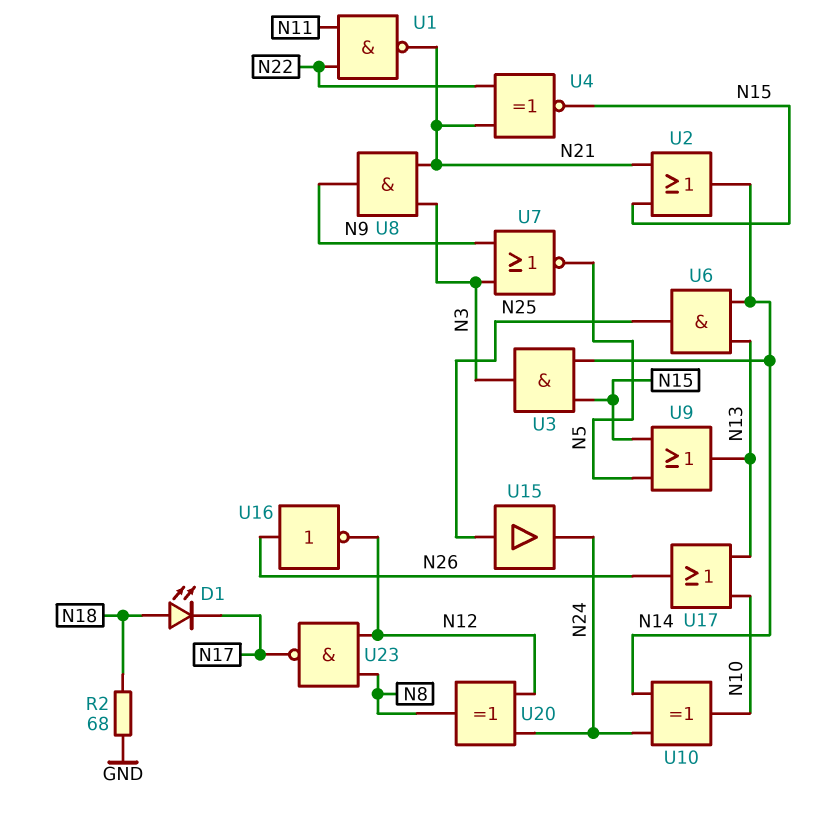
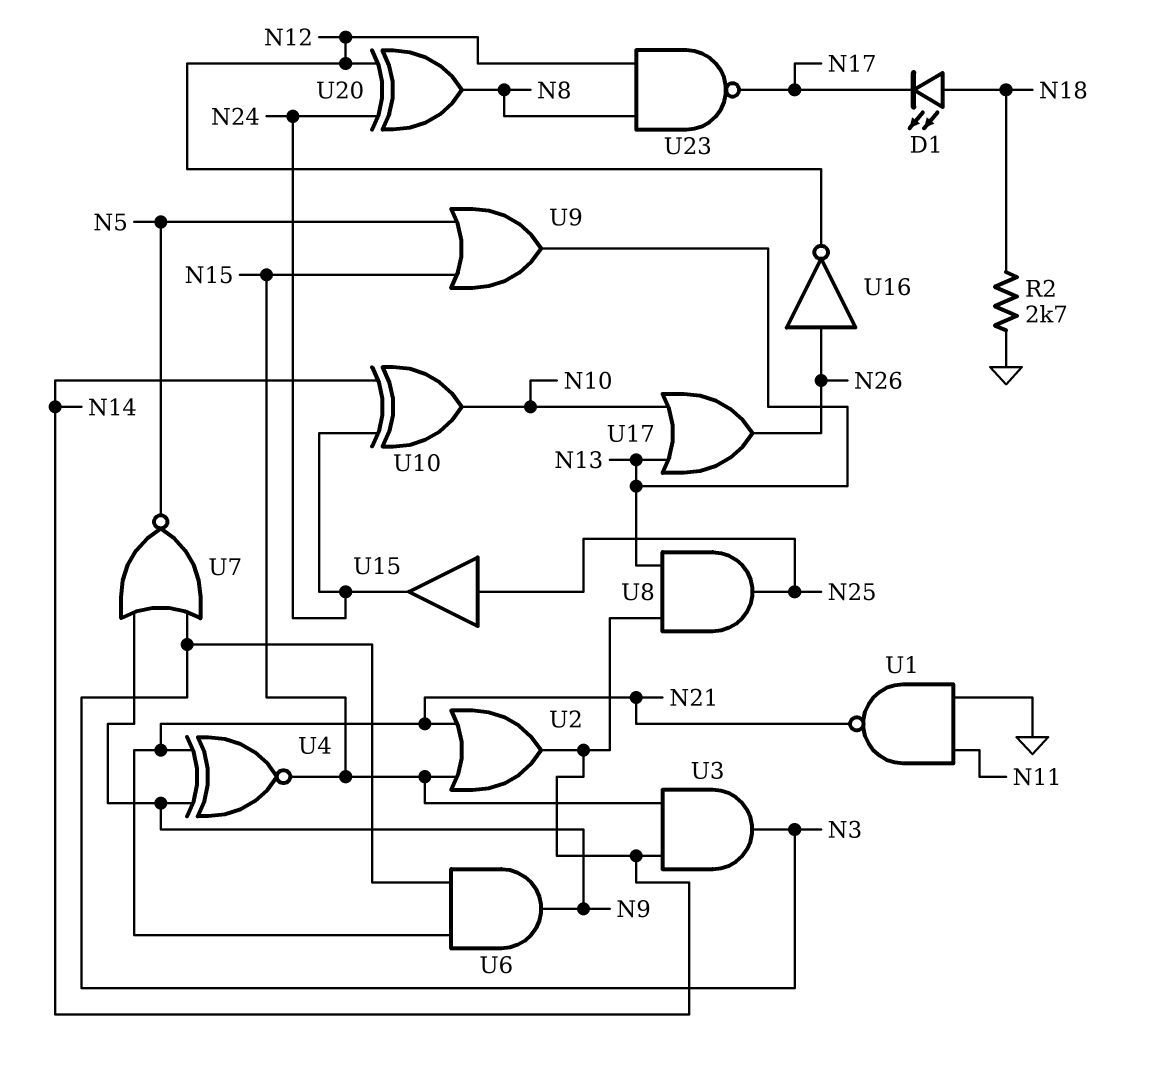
R2: 68 (GND, N18) -> 2.7k (GND, N18)
U1: NAND (in N11, in N22, out N21) -> NAND (in GND, in N11, out N21)
U4: XNOR (in N21, in N22, out N15) -> XNOR (in N9, in N21, out N15)
U6: AND (in N13, in N14, out N25) -> AND (in N3, in N21, out N9)
U8: AND (in N3, in N21, out N9) -> AND (in N13, in N14, out N25)

